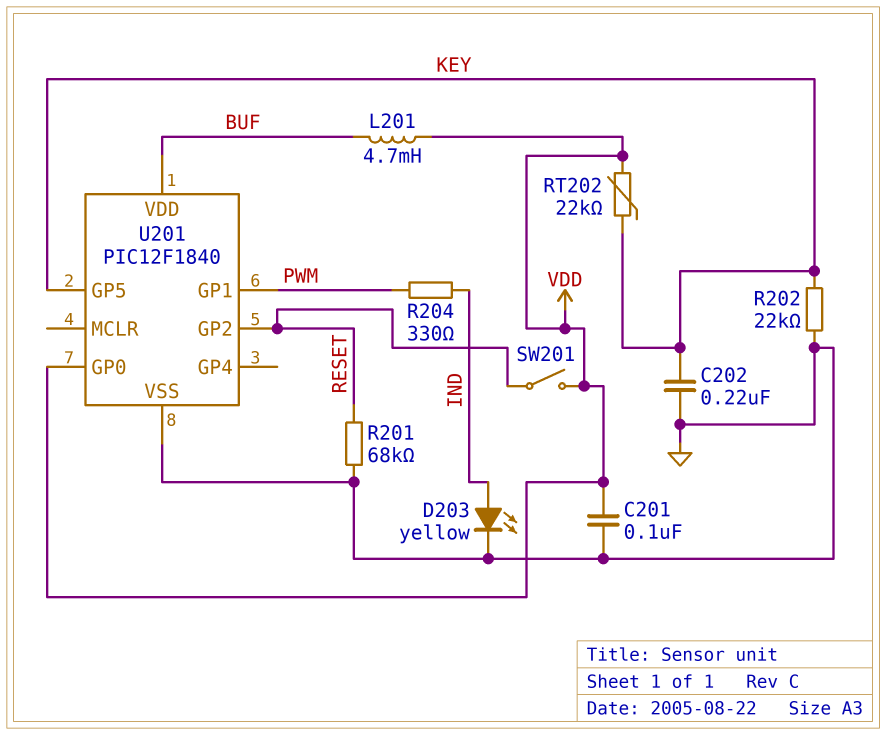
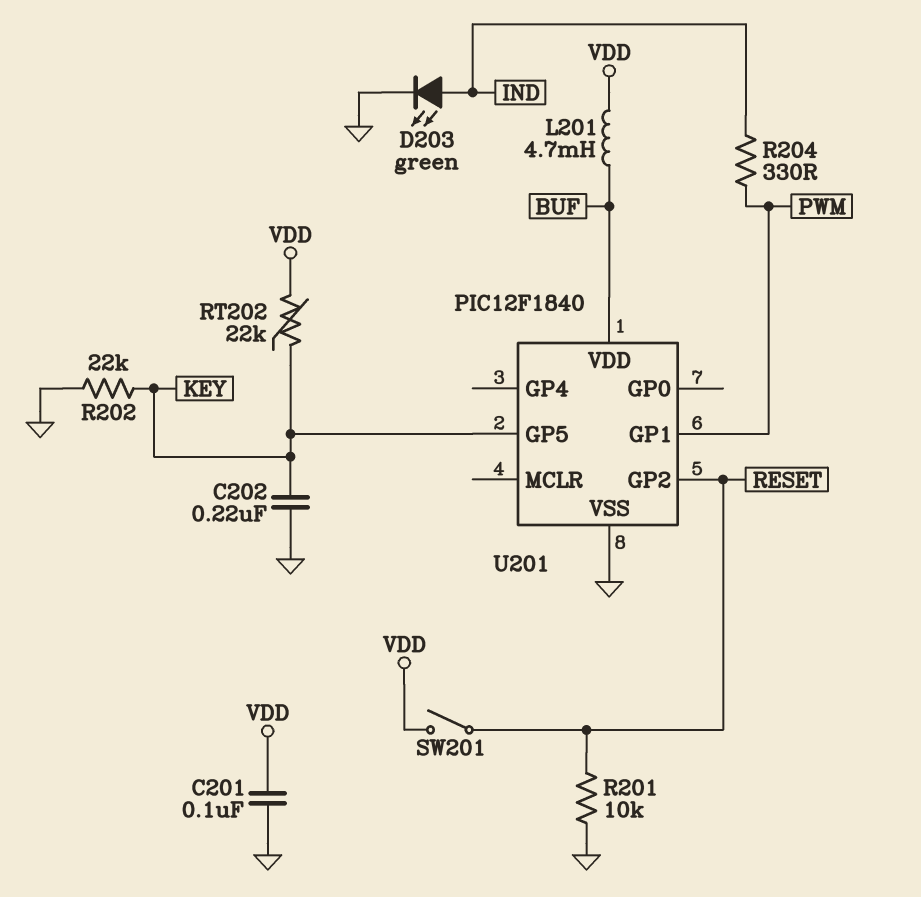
D203: LED yellow (A IND, K GND) -> LED green (A IND, K GND)
R201: 68k (GND, RESET) -> 10k (GND, RESET)
U201 pin GP0: VDD -> none

